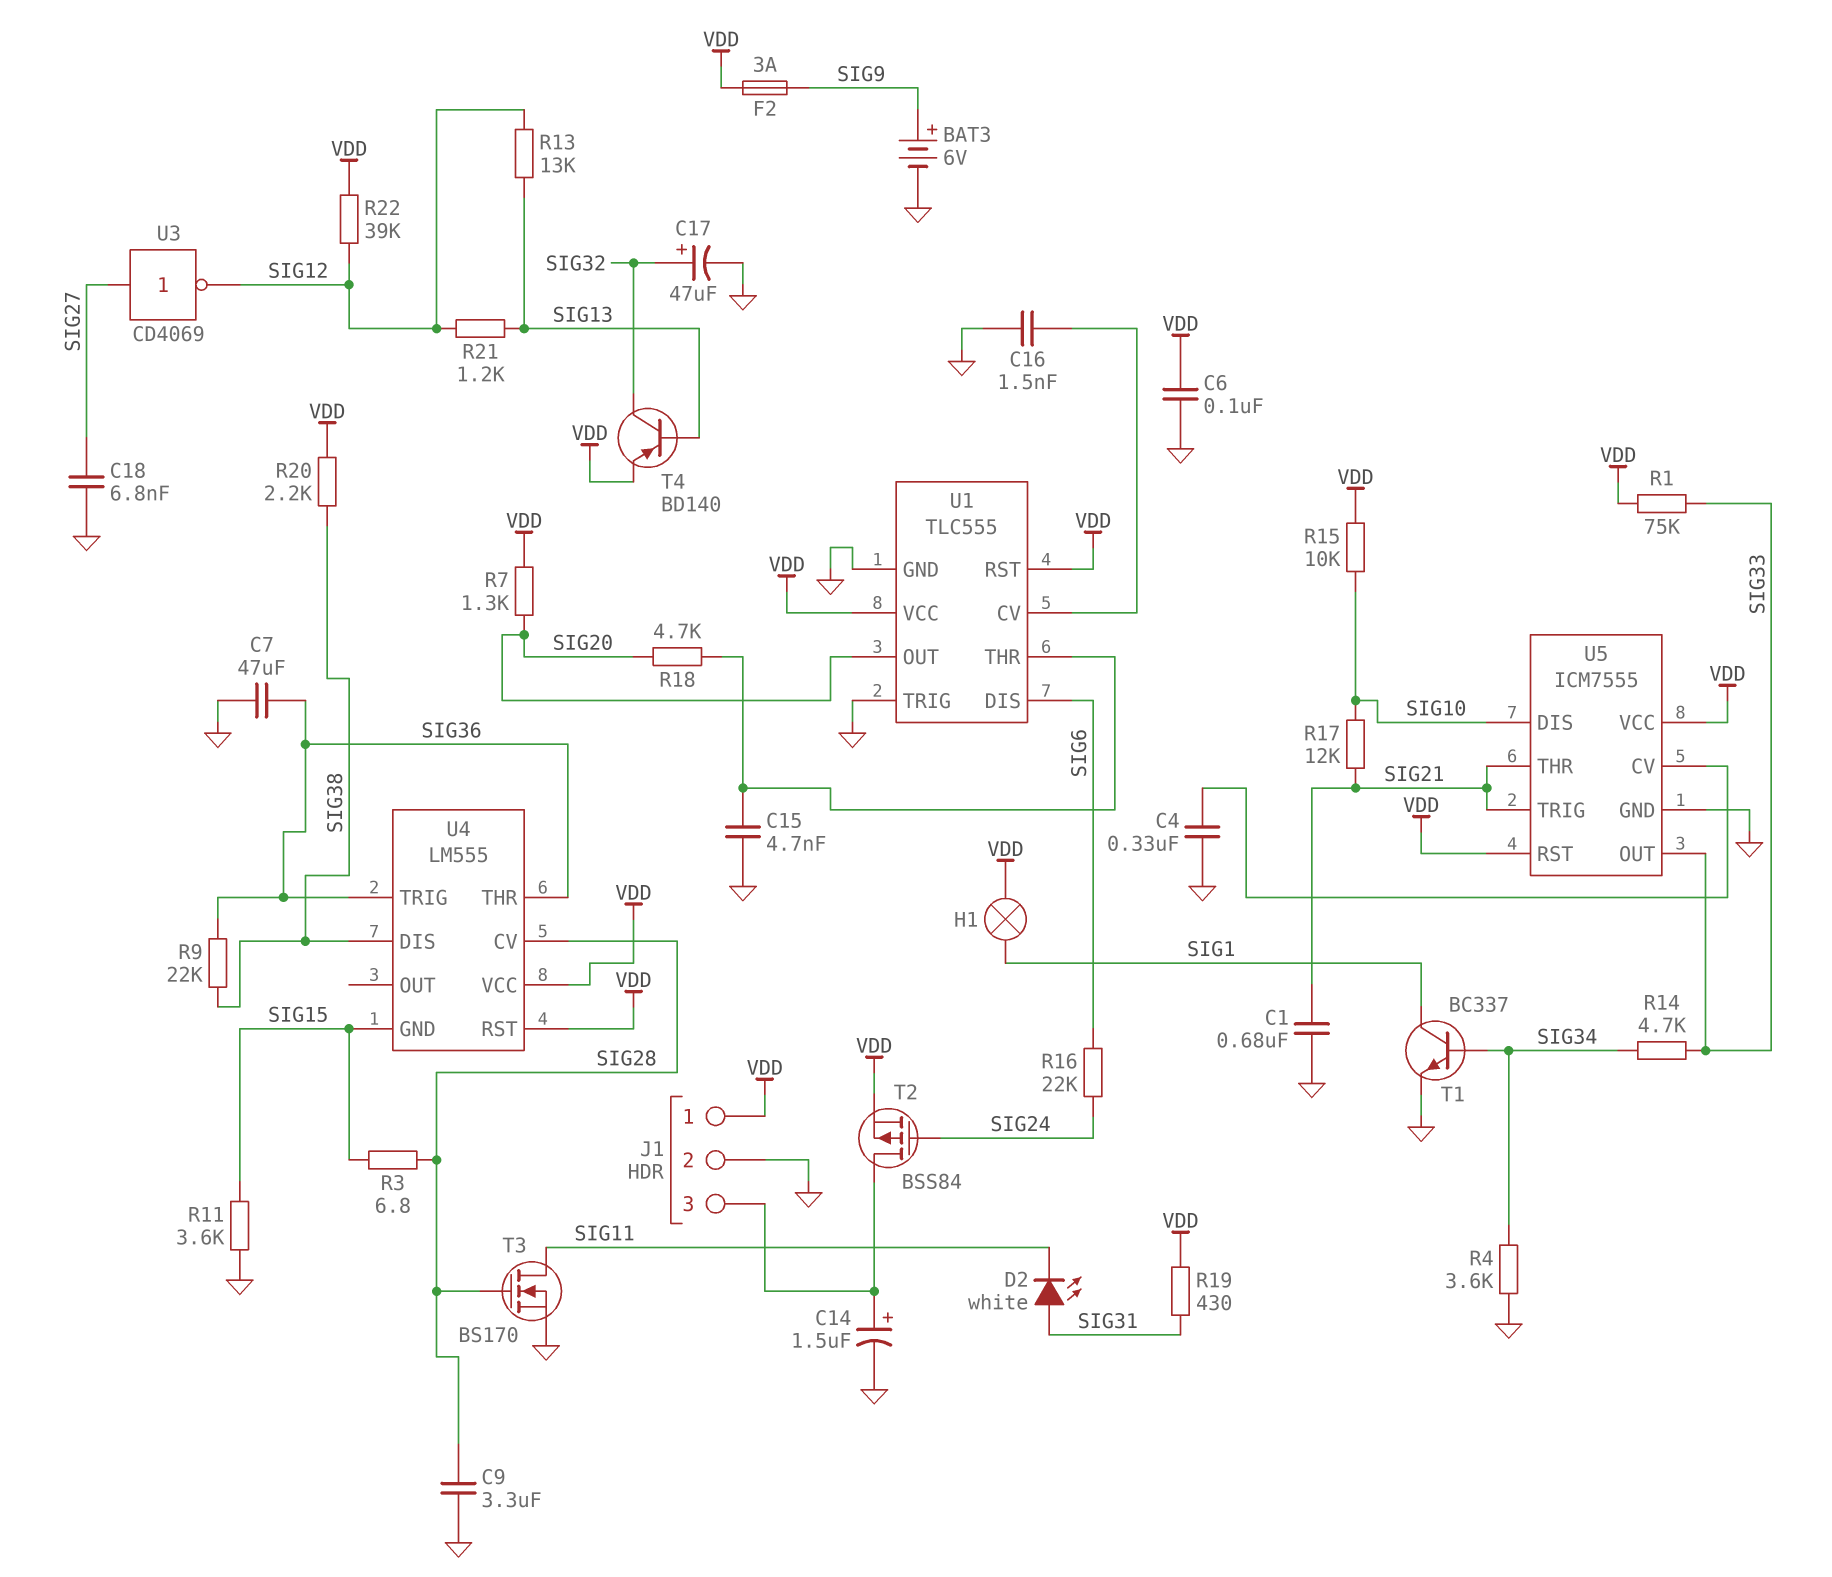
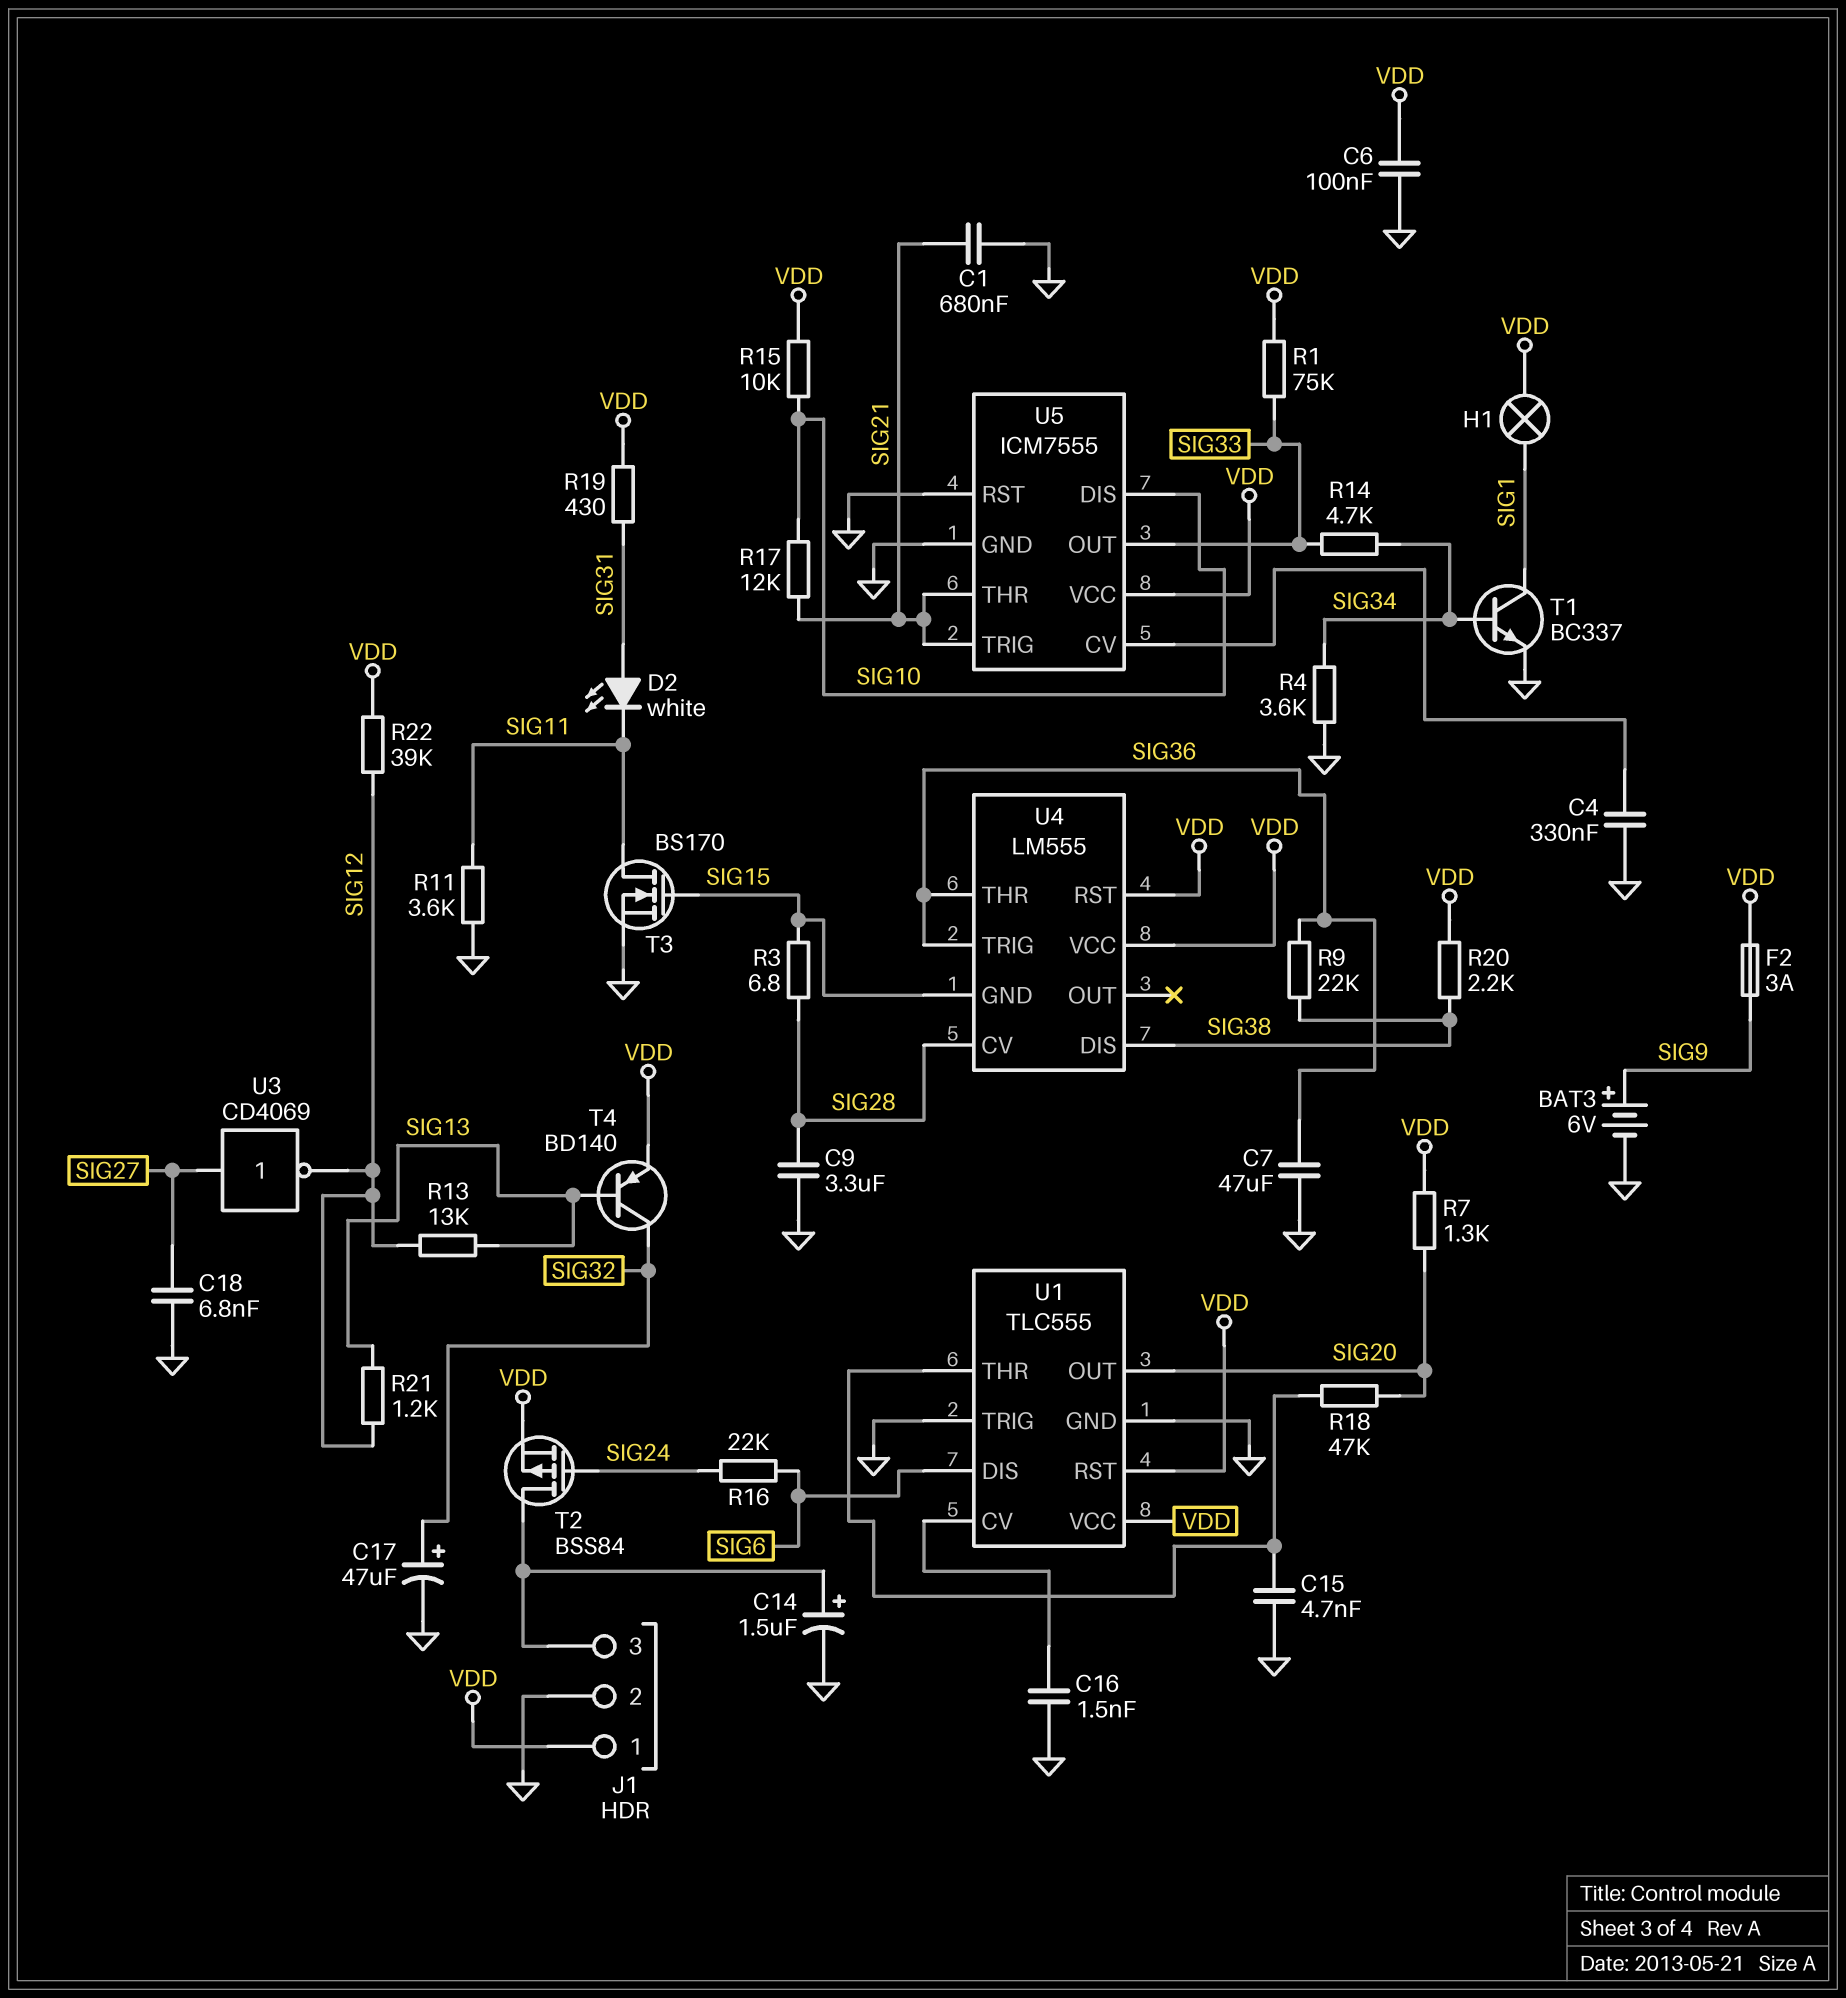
R11: 3.6k (GND, SIG15) -> 3.6k (GND, SIG11)
R18: 4.7k (SIG20, U1/THR) -> 47k (SIG20, U1/THR)
T3: NMOS BS170 (G SIG28, D SIG11, S GND) -> NMOS BS170 (G SIG15, D SIG11, S GND)
U5 pin RST: VDD -> GND

